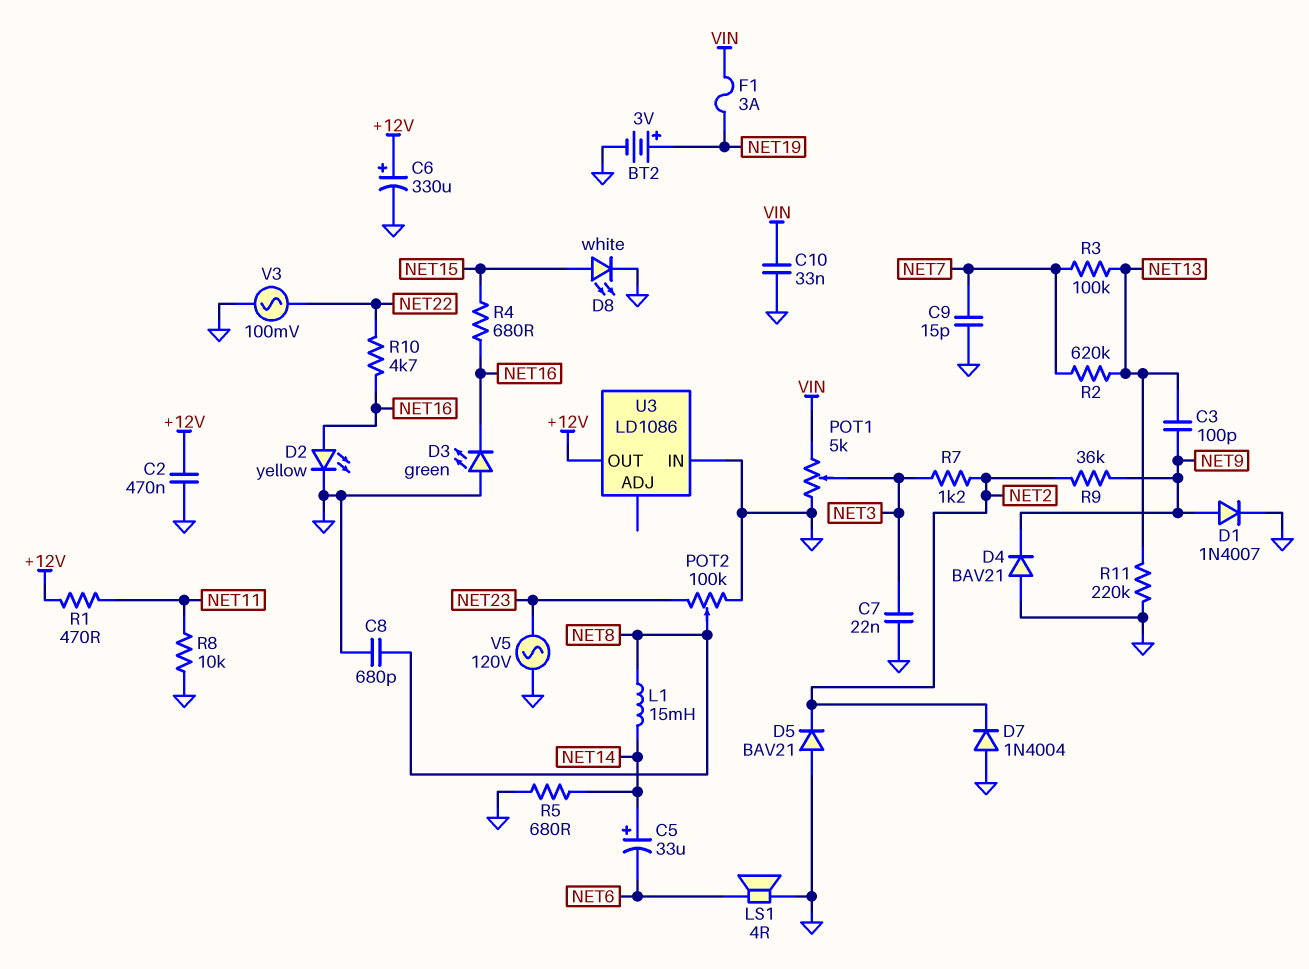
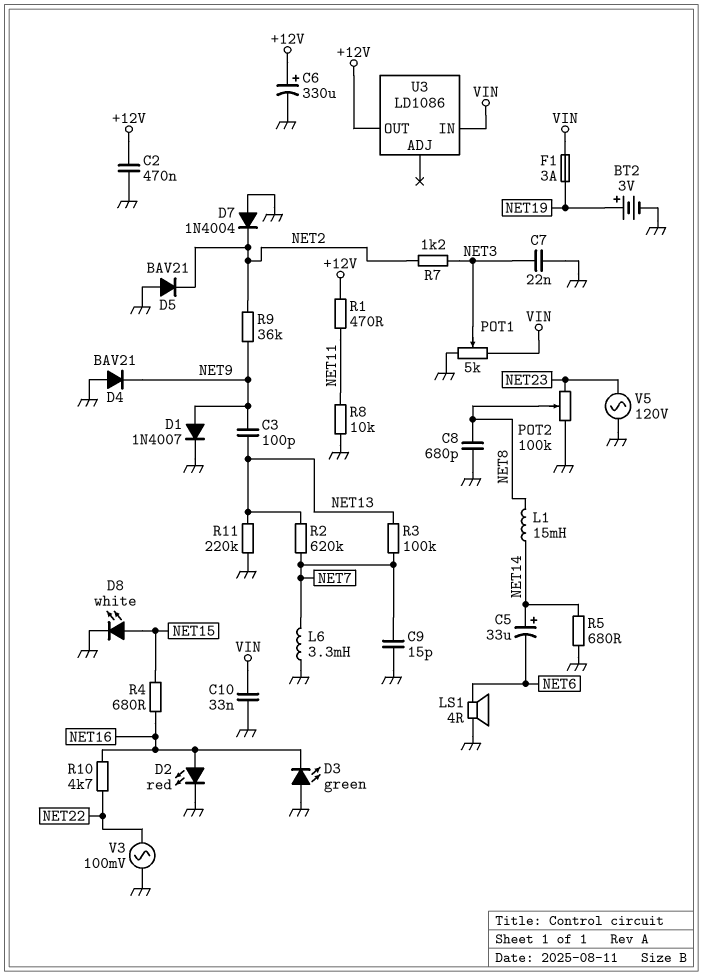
D2: LED yellow (A NET16, K GND) -> LED red (A NET16, K GND)
L6: none -> 3.3mH (GND, NET7)
U3 pin IN: GND -> VIN

